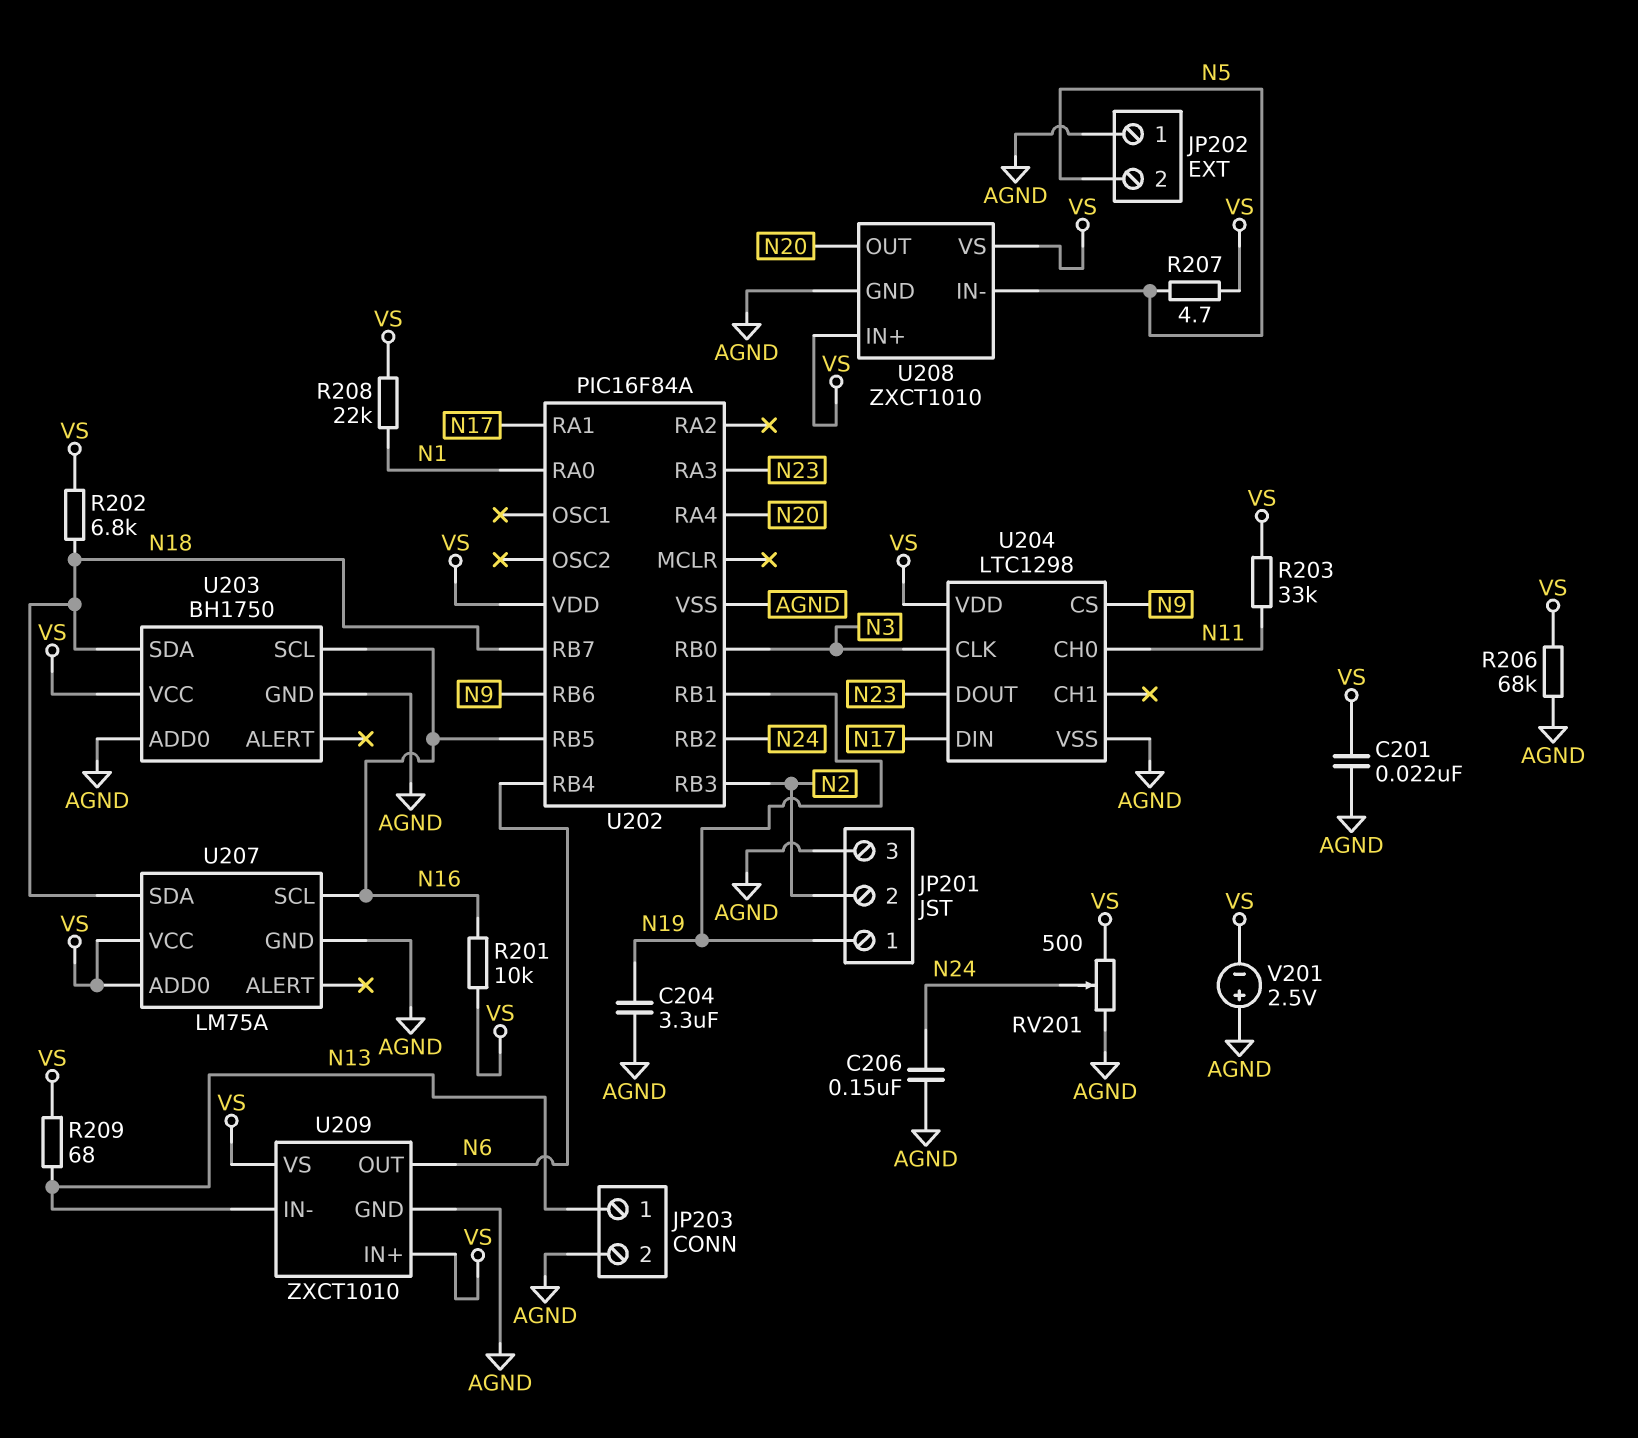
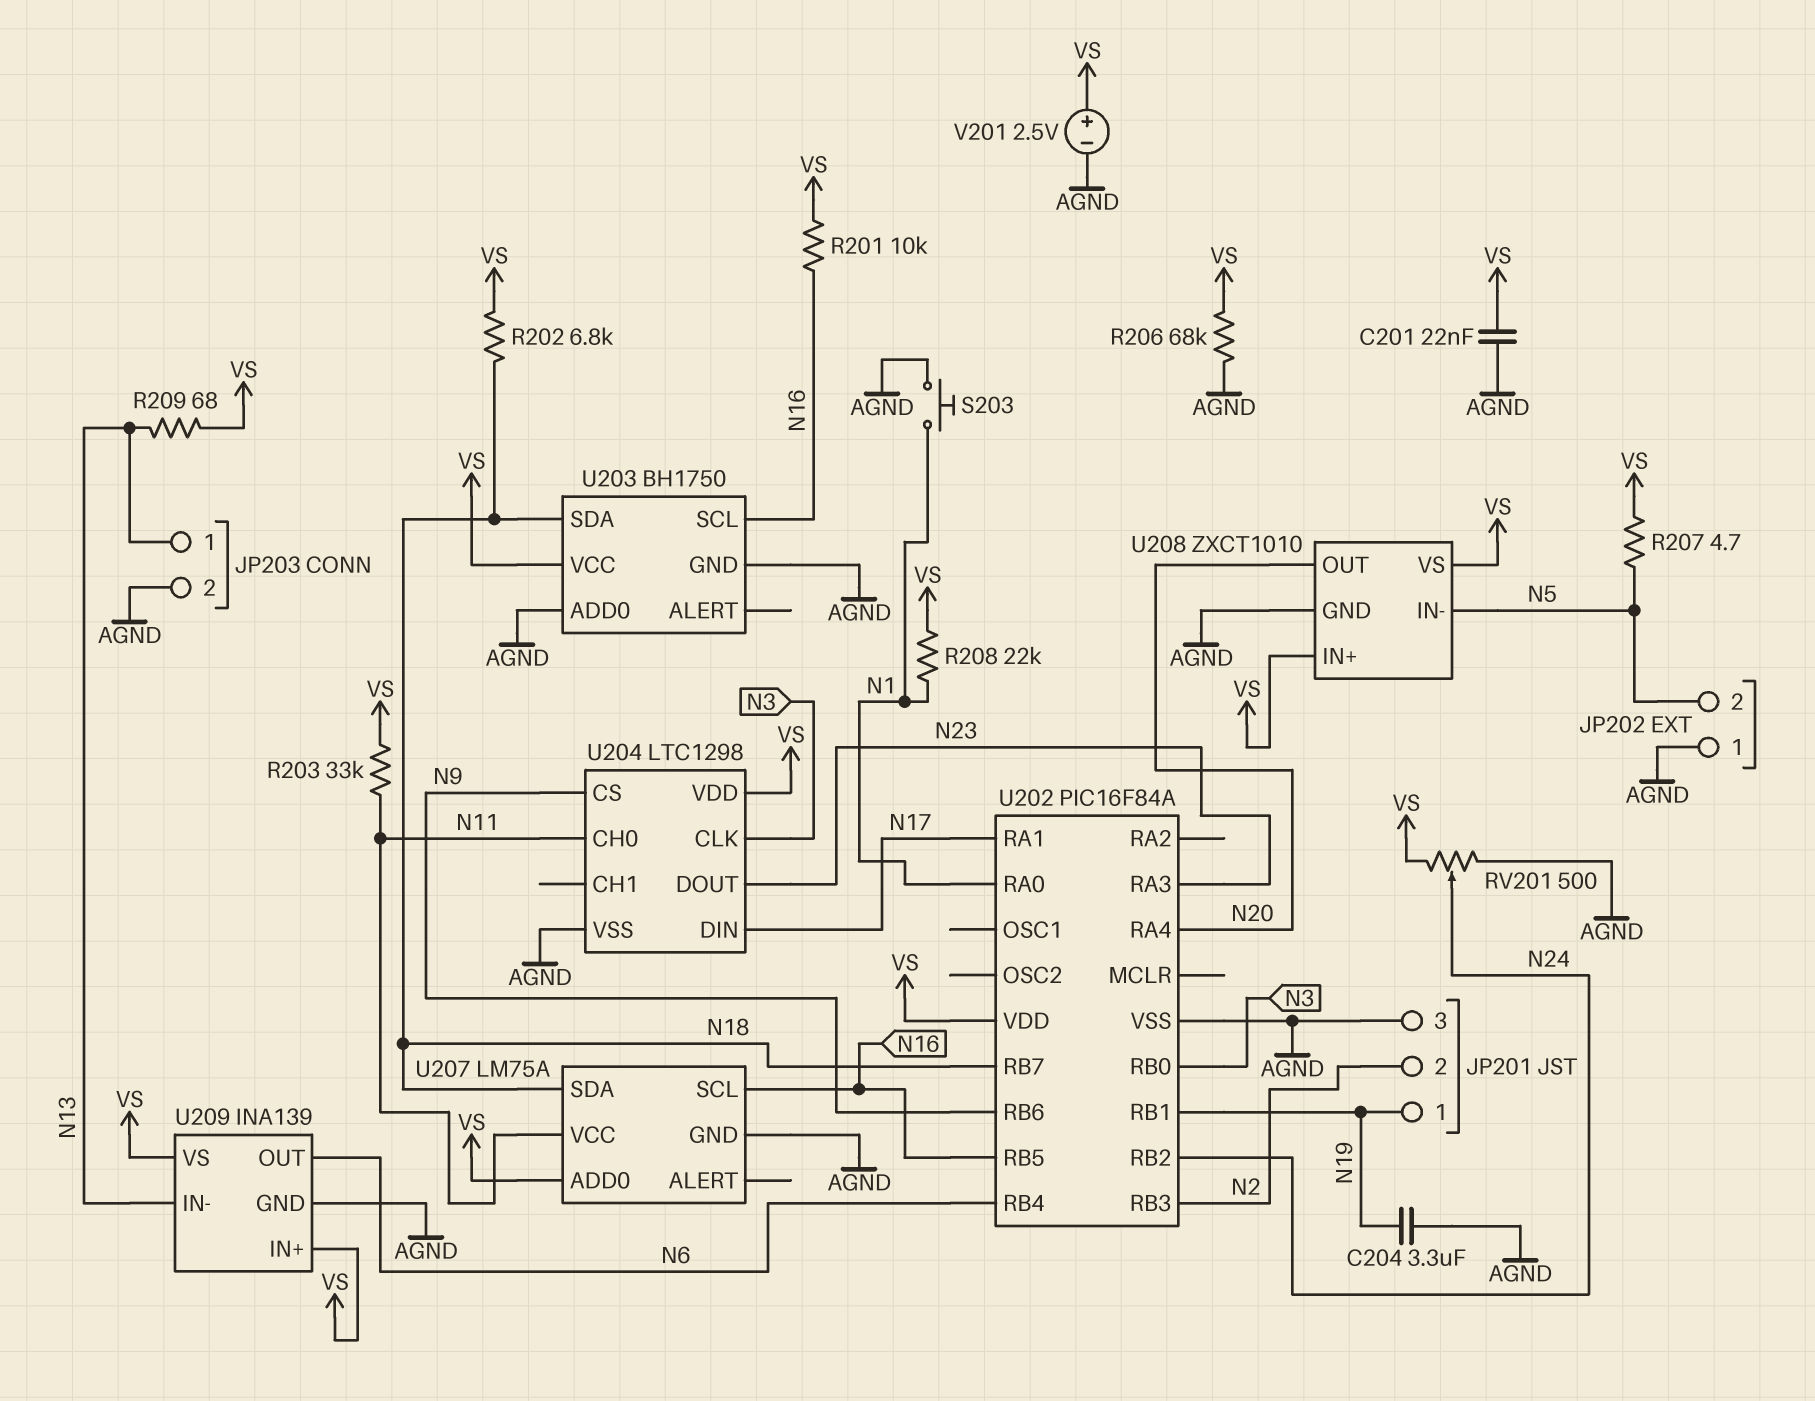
C206: 150nF (AGND, N24) -> none
S203: none -> button (AGND, N1)
U207 pin VCC: VS -> N11
U209: ZXCT1010 -> INA139
V201: 2.5V (plus AGND, minus VS) -> 2.5V (plus VS, minus AGND)

